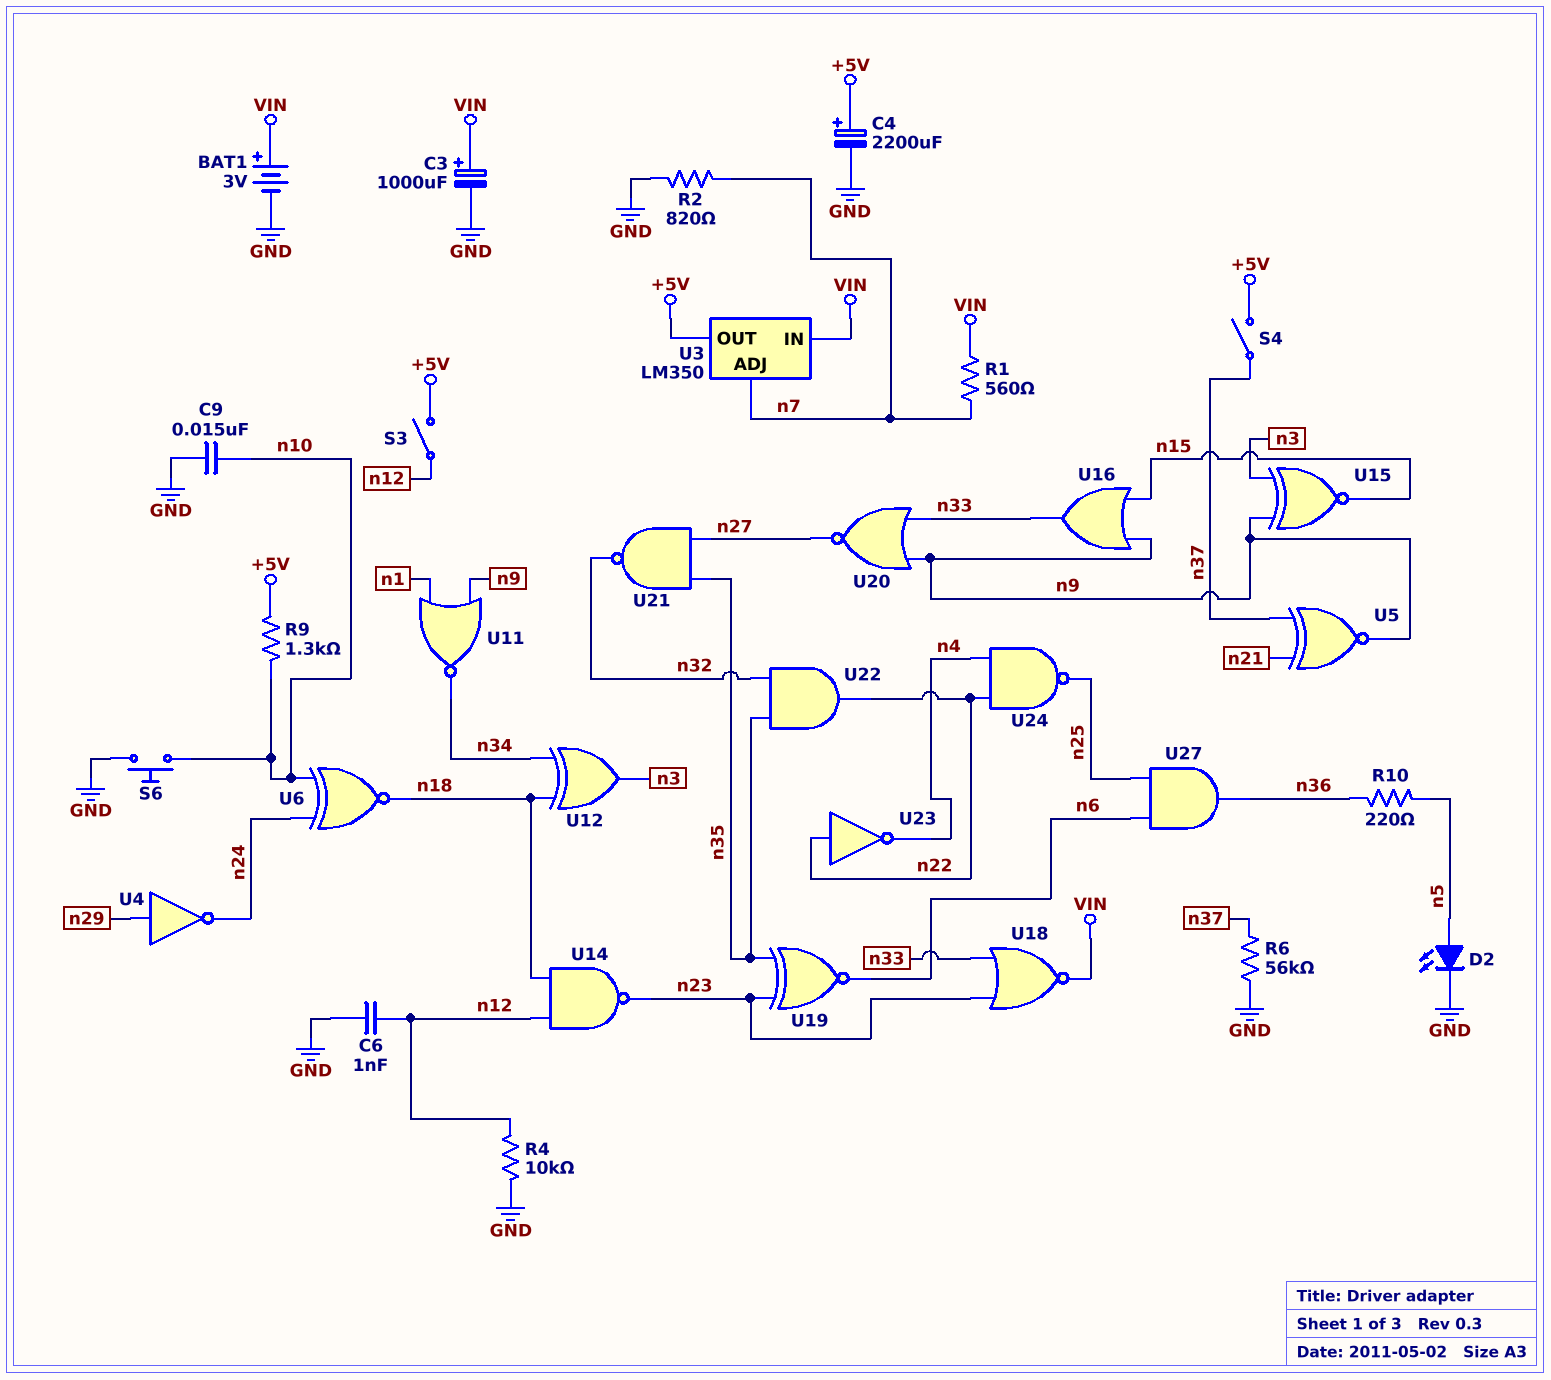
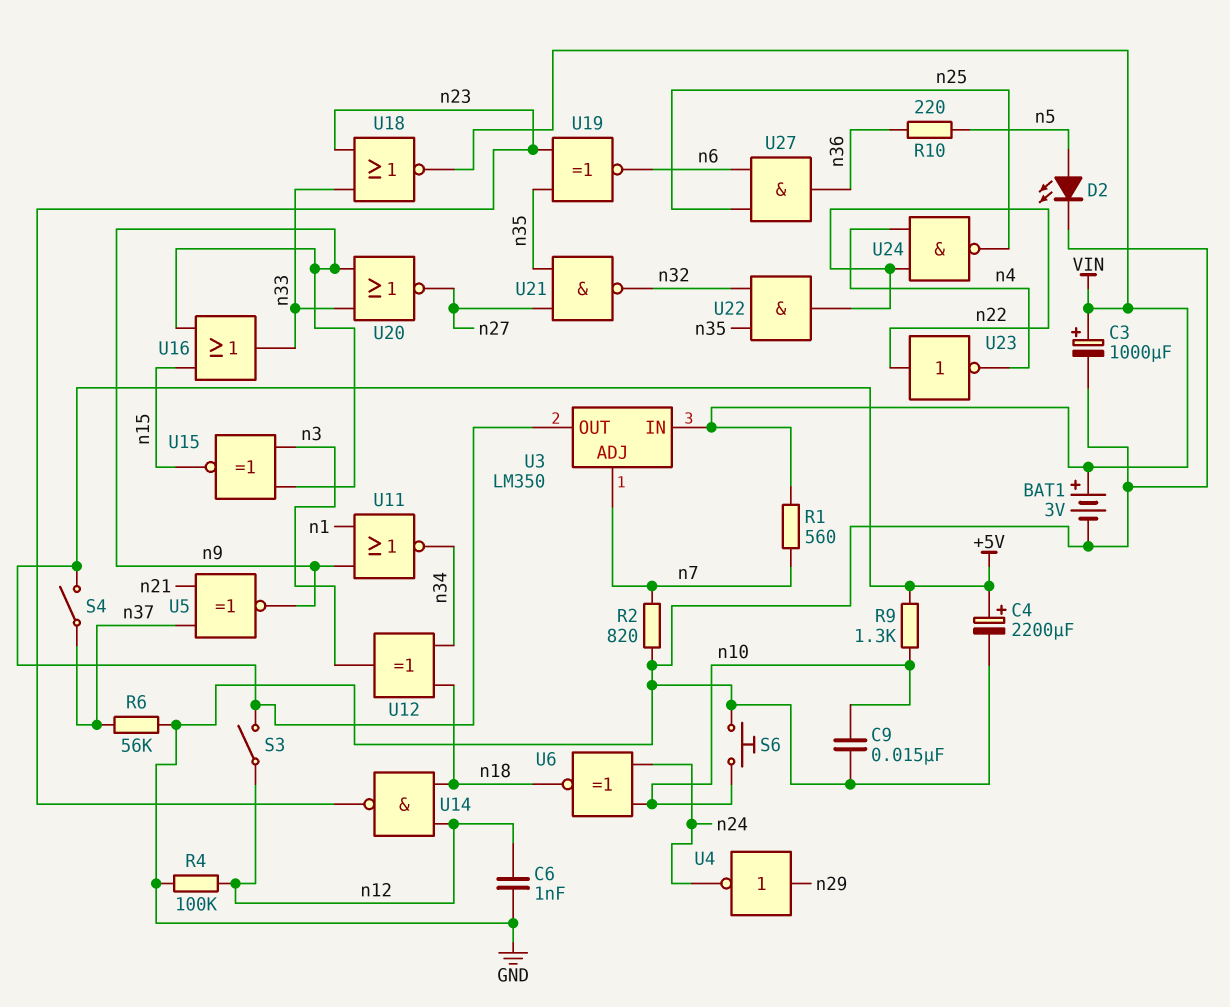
R4: 10k (GND, n12) -> 100k (GND, n12)

